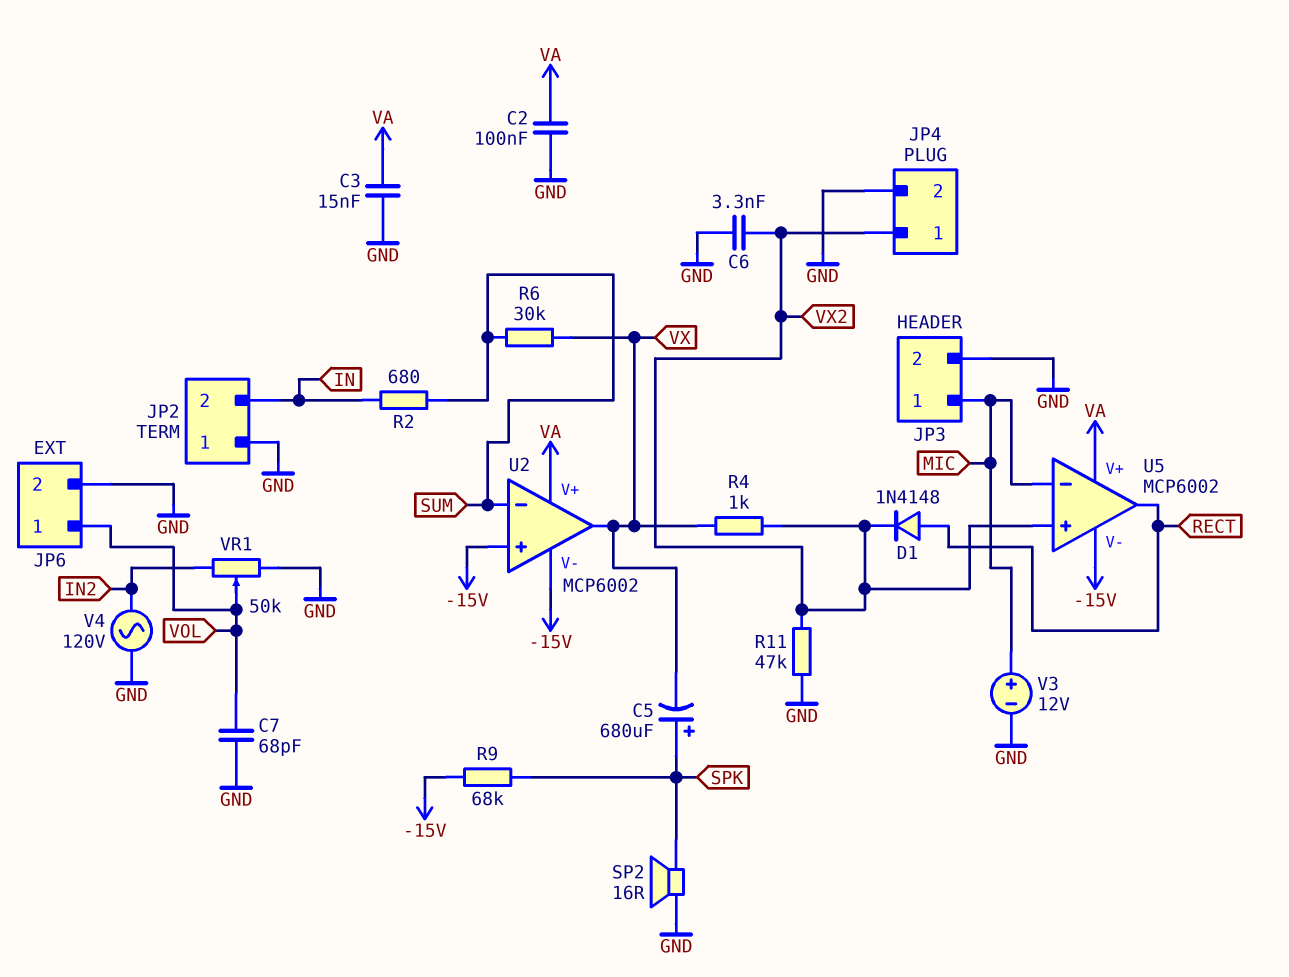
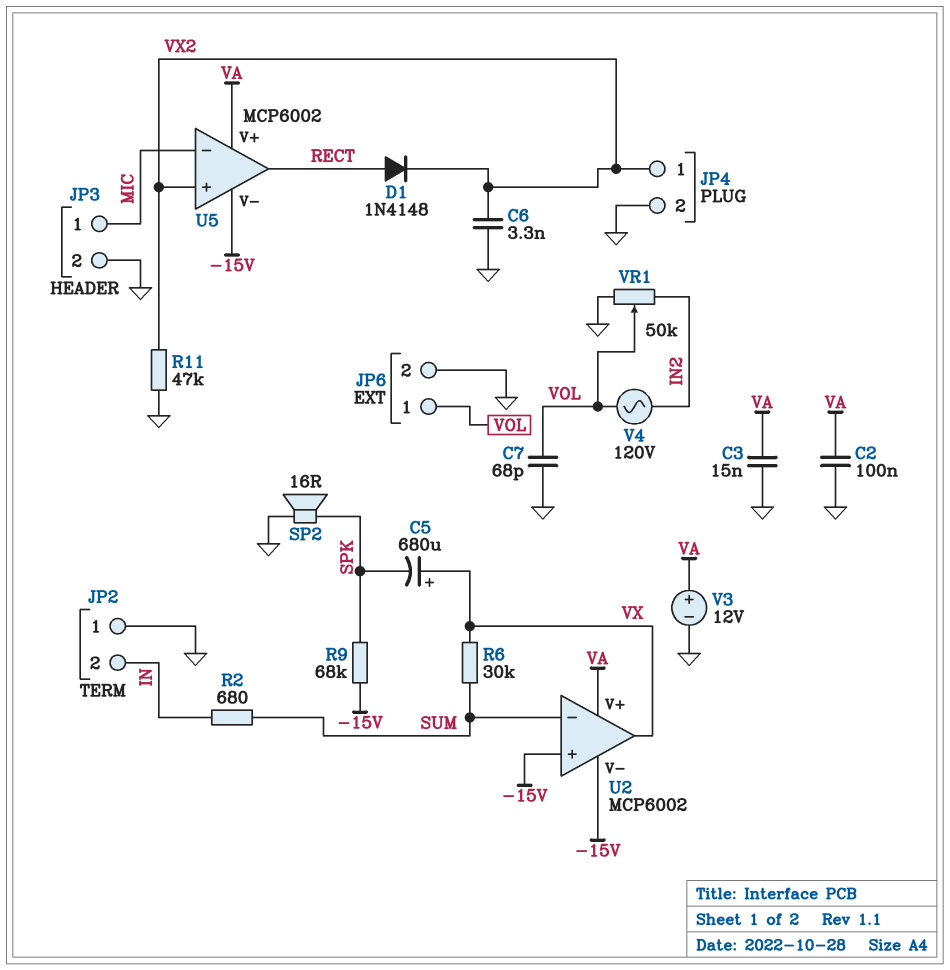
C5: 680uF (plus SPK, minus VX) -> 680uF (plus VX, minus SPK)
R4: 1k (VX, VX2) -> none
V3: 12V (plus MIC, minus GND) -> 12V (plus VA, minus GND)
V4: AC 120V (GND, IN2) -> AC 120V (IN2, VOL)

